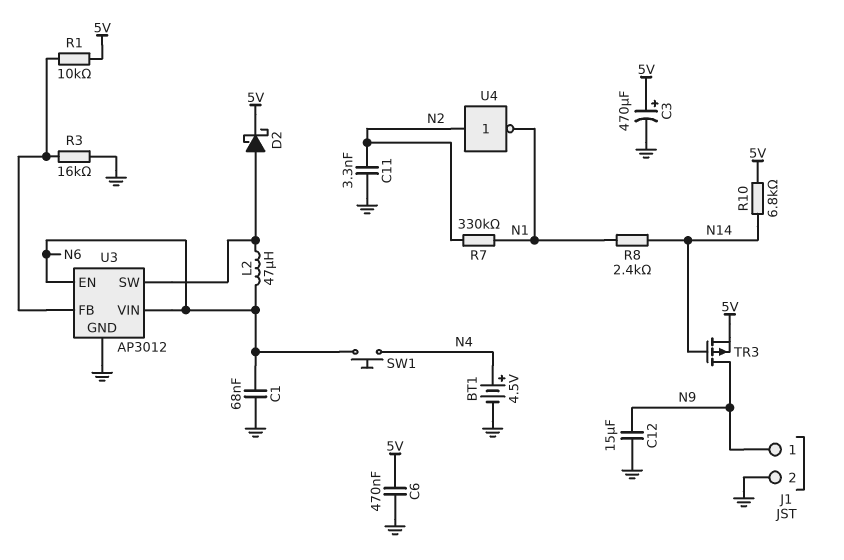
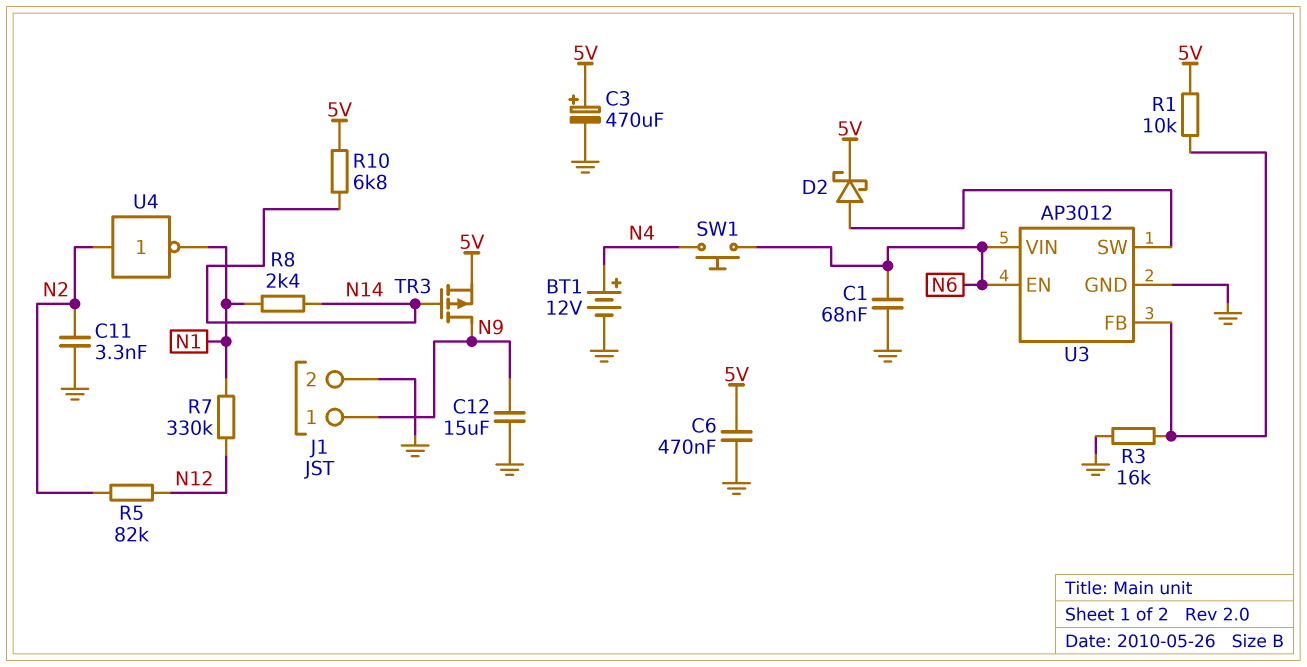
BT1: 4.5V (plus N4, minus GND) -> 12V (plus N4, minus GND)
L2: 47uH (N6, U3/SW) -> none
R5: none -> 82k (N2, N12)
R7: 330k (N1, N2) -> 330k (N1, N12)

